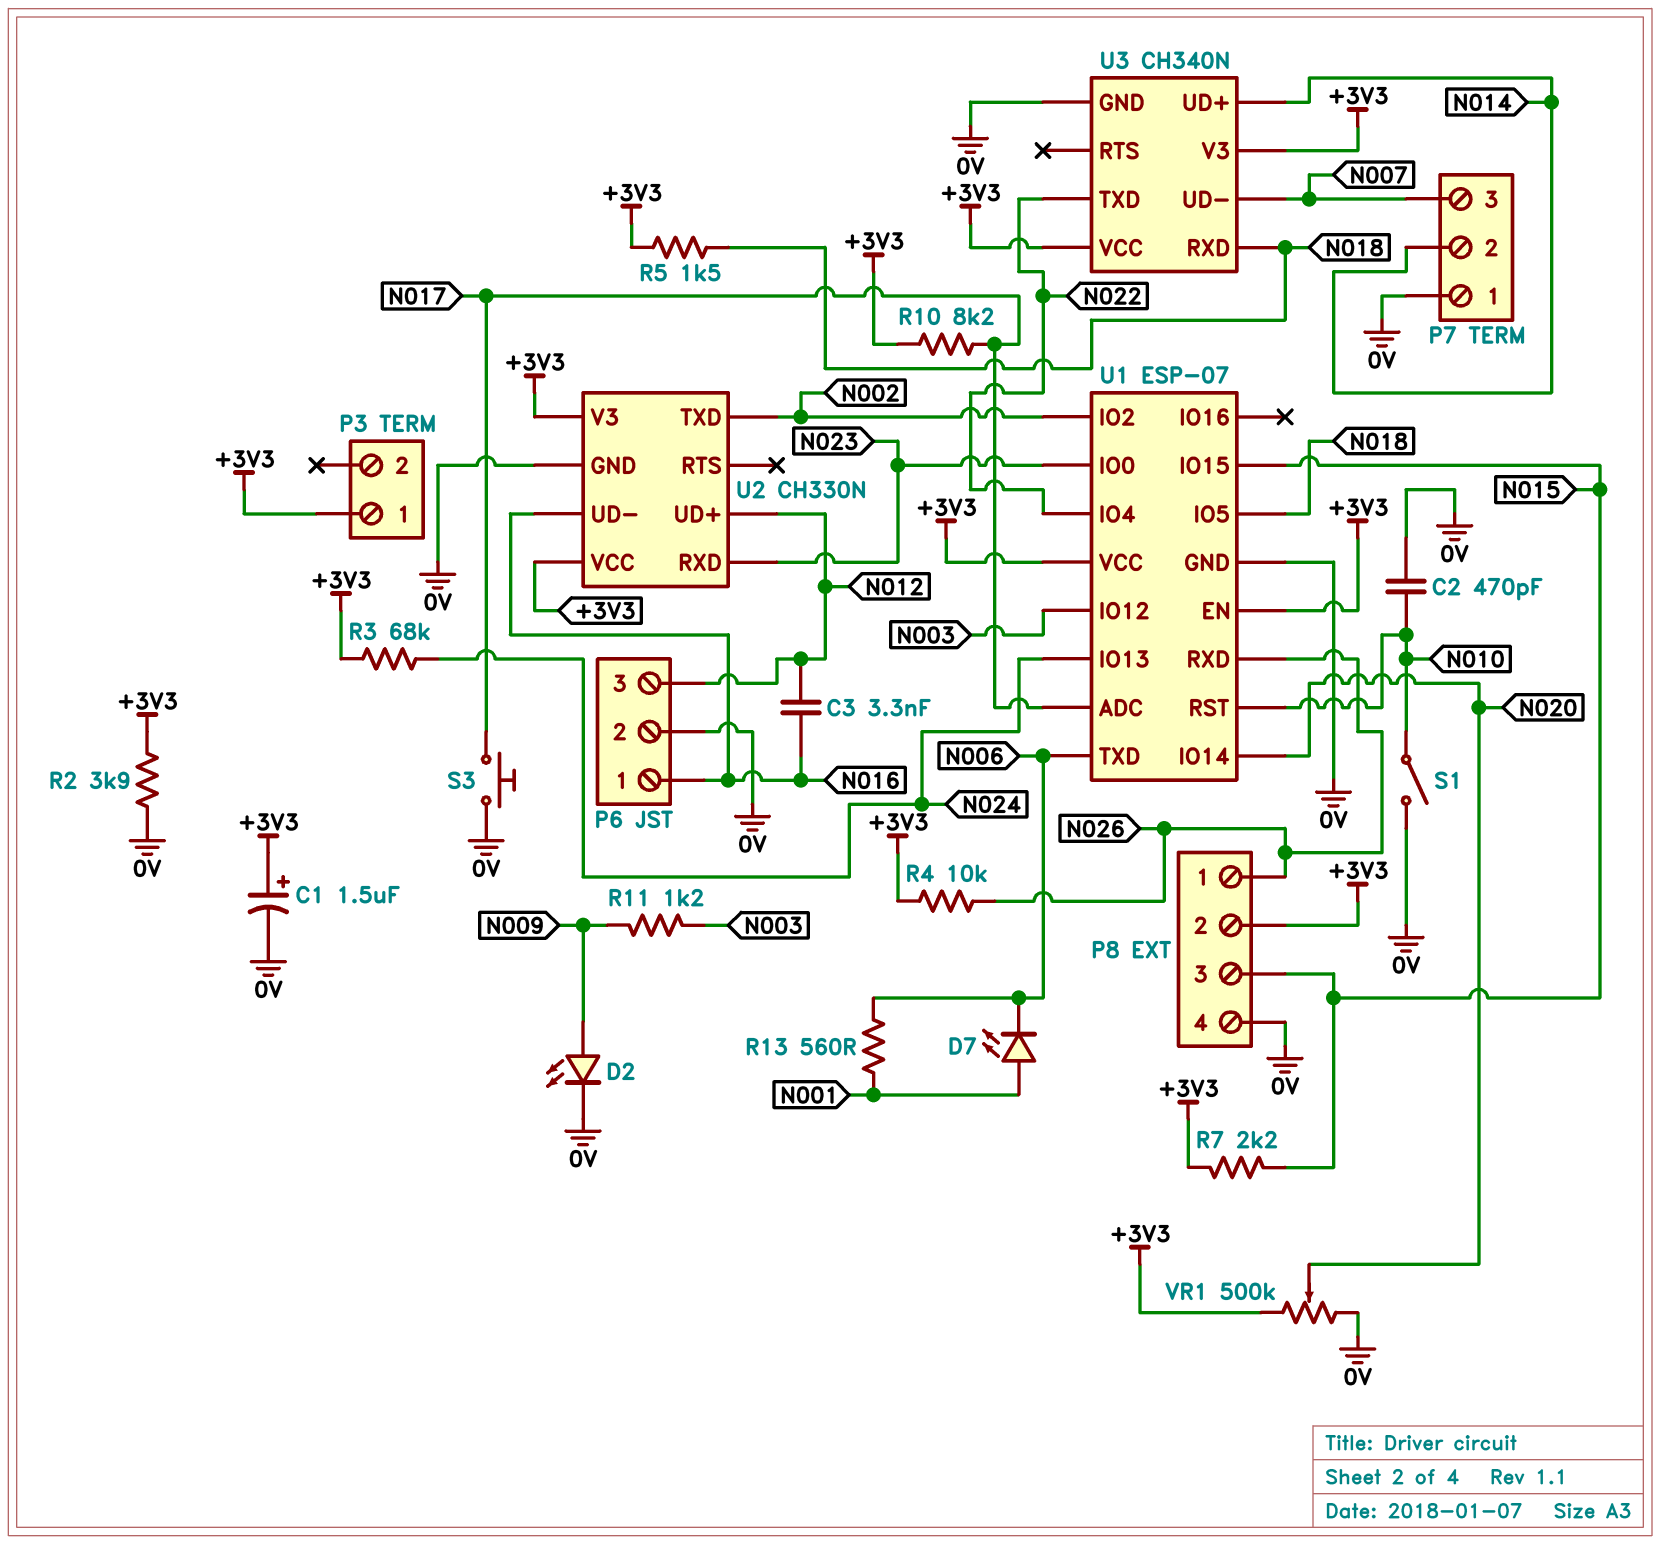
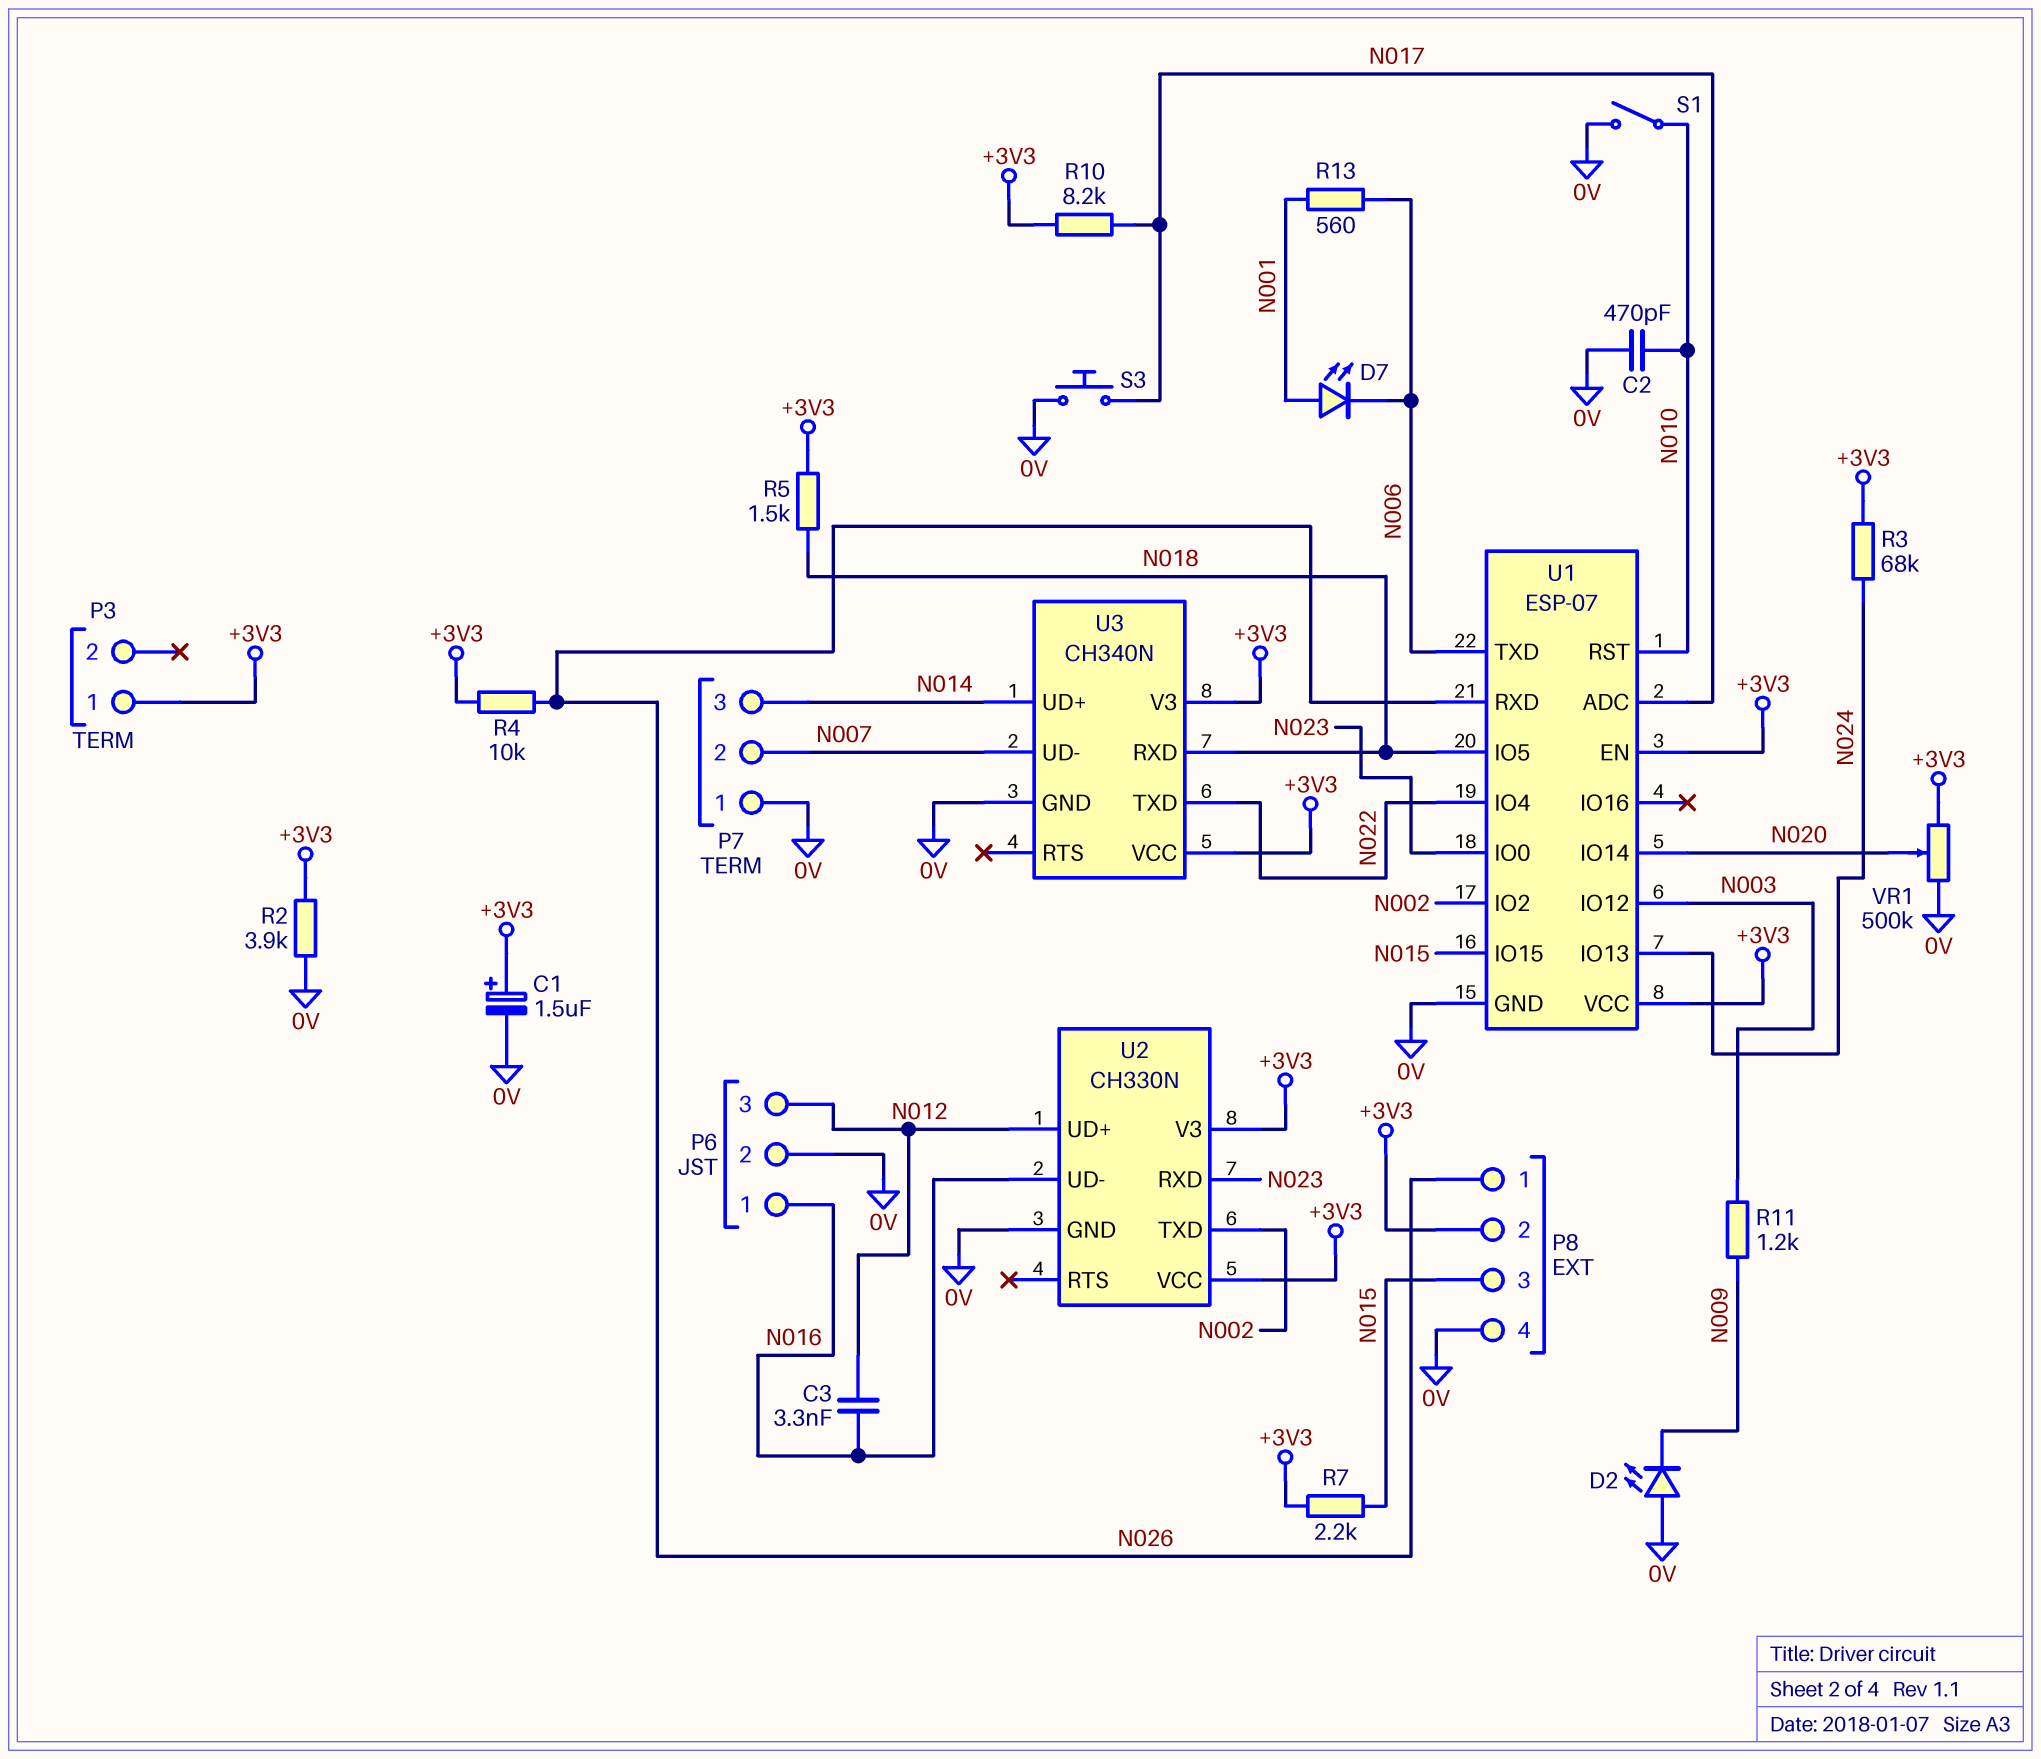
D2: LED (A N009, K 0V) -> LED (A 0V, K N009)
P7 pin 2: N014 -> N007
P7 pin 3: N007 -> N014

